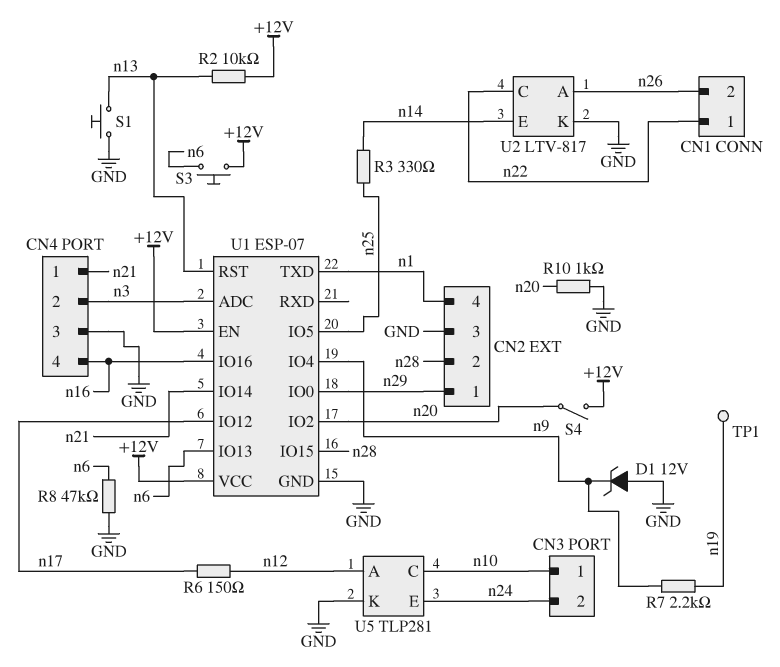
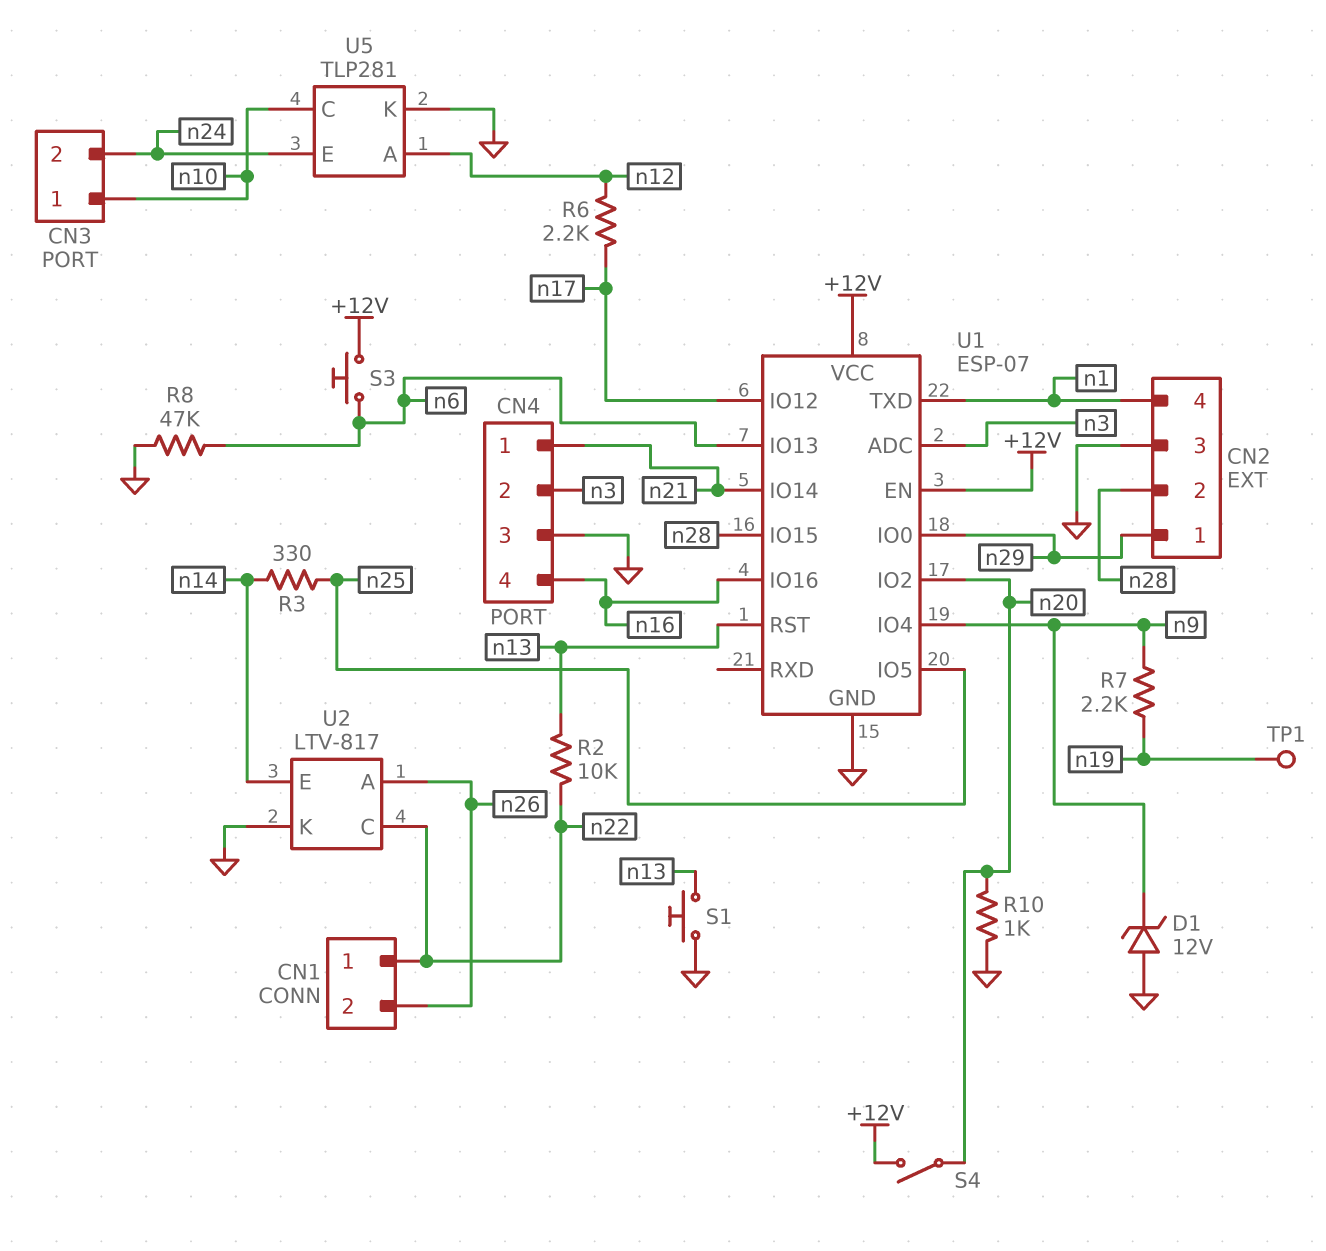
R2: 10k (+12V, n13) -> 10k (n13, n22)
R6: 150 (n12, n17) -> 2.2k (n12, n17)

